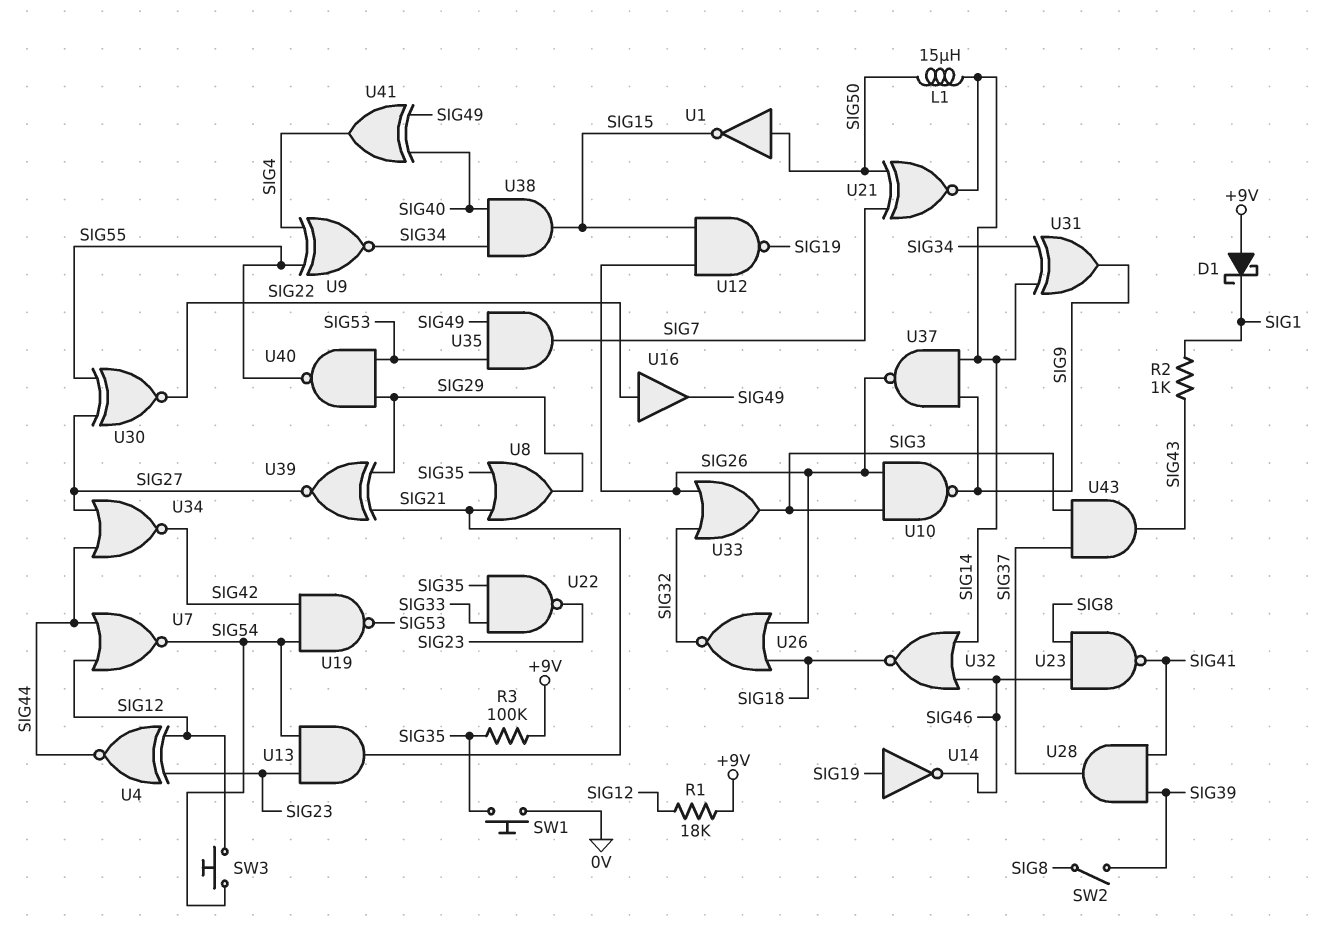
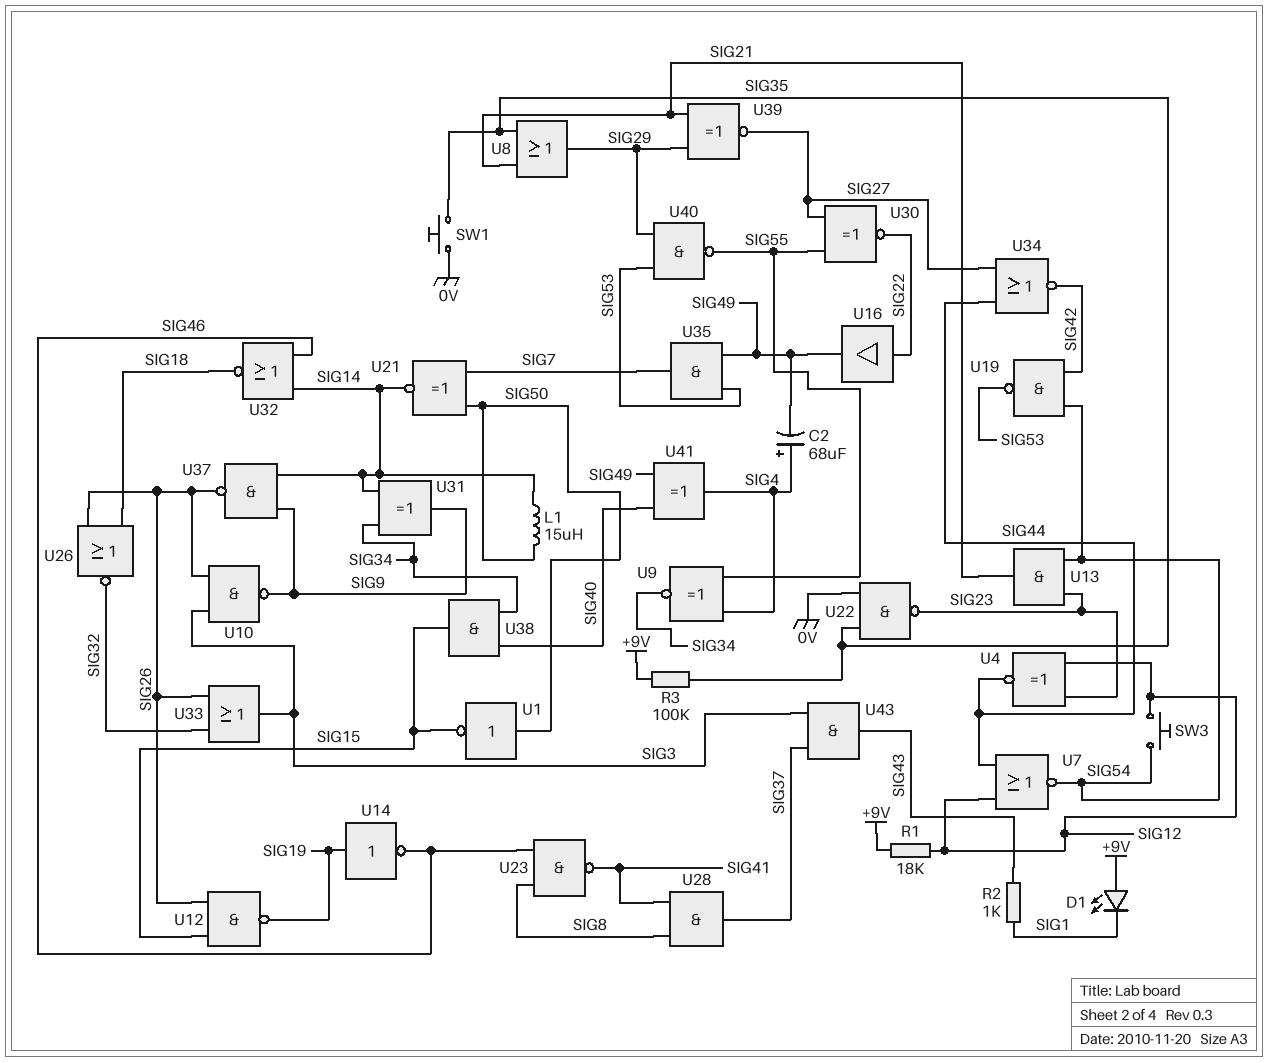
C2: none -> 68uF (plus SIG4, minus SIG49)
D1: schottky (A +9V, K SIG1) -> LED (A +9V, K SIG1)
SW2: switch (SIG8, SIG39) -> none
U22: NAND (in SIG33, in SIG35, out SIG23) -> NAND (in 0V, in SIG35, out SIG23)
U28: AND (in SIG39, in SIG41, out SIG37) -> AND (in SIG8, in SIG41, out SIG37)

